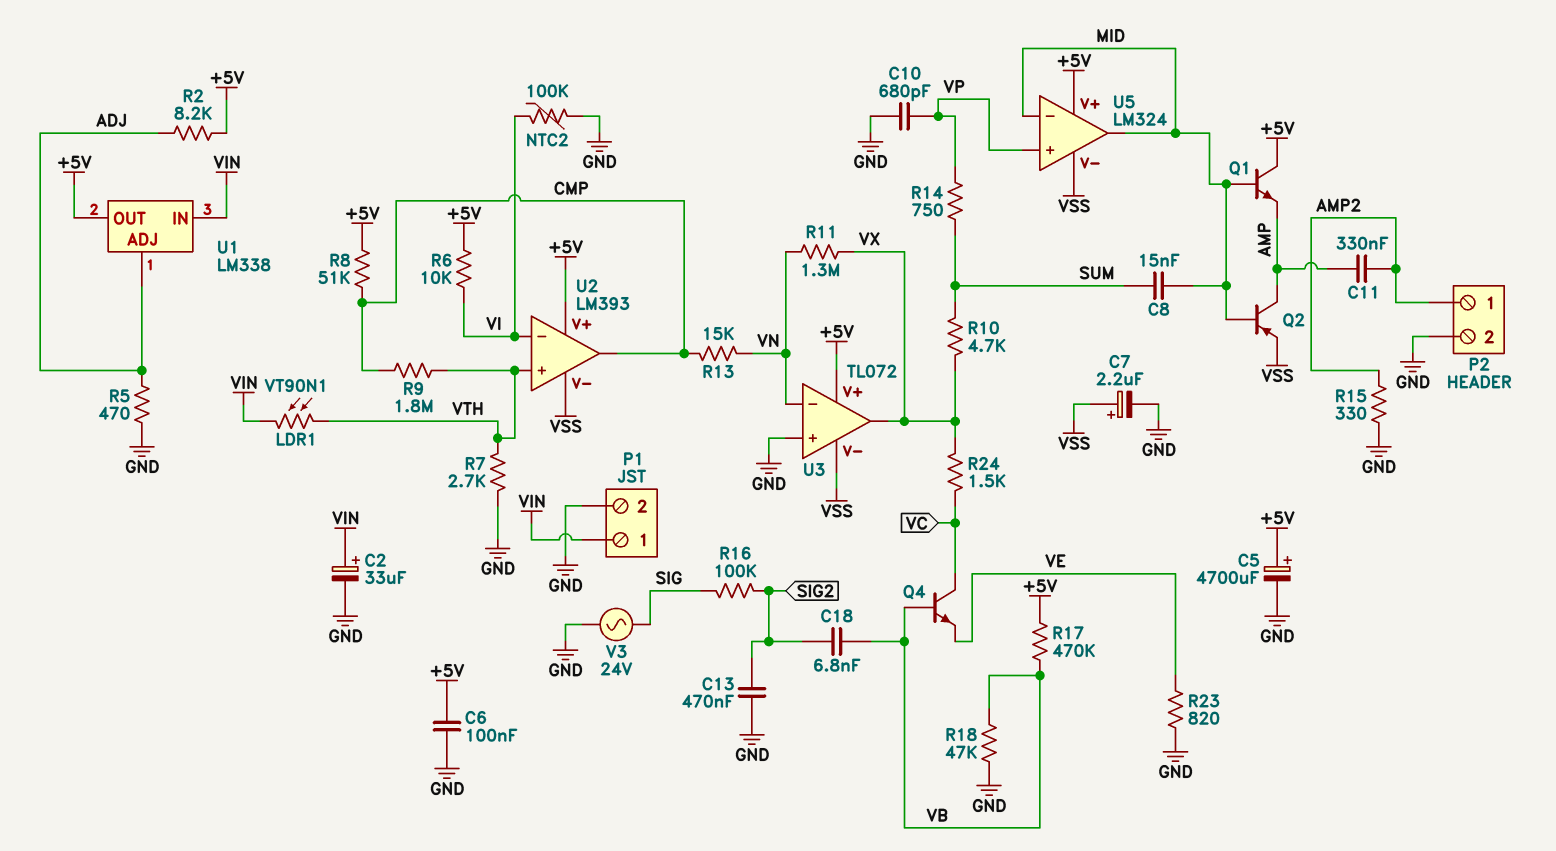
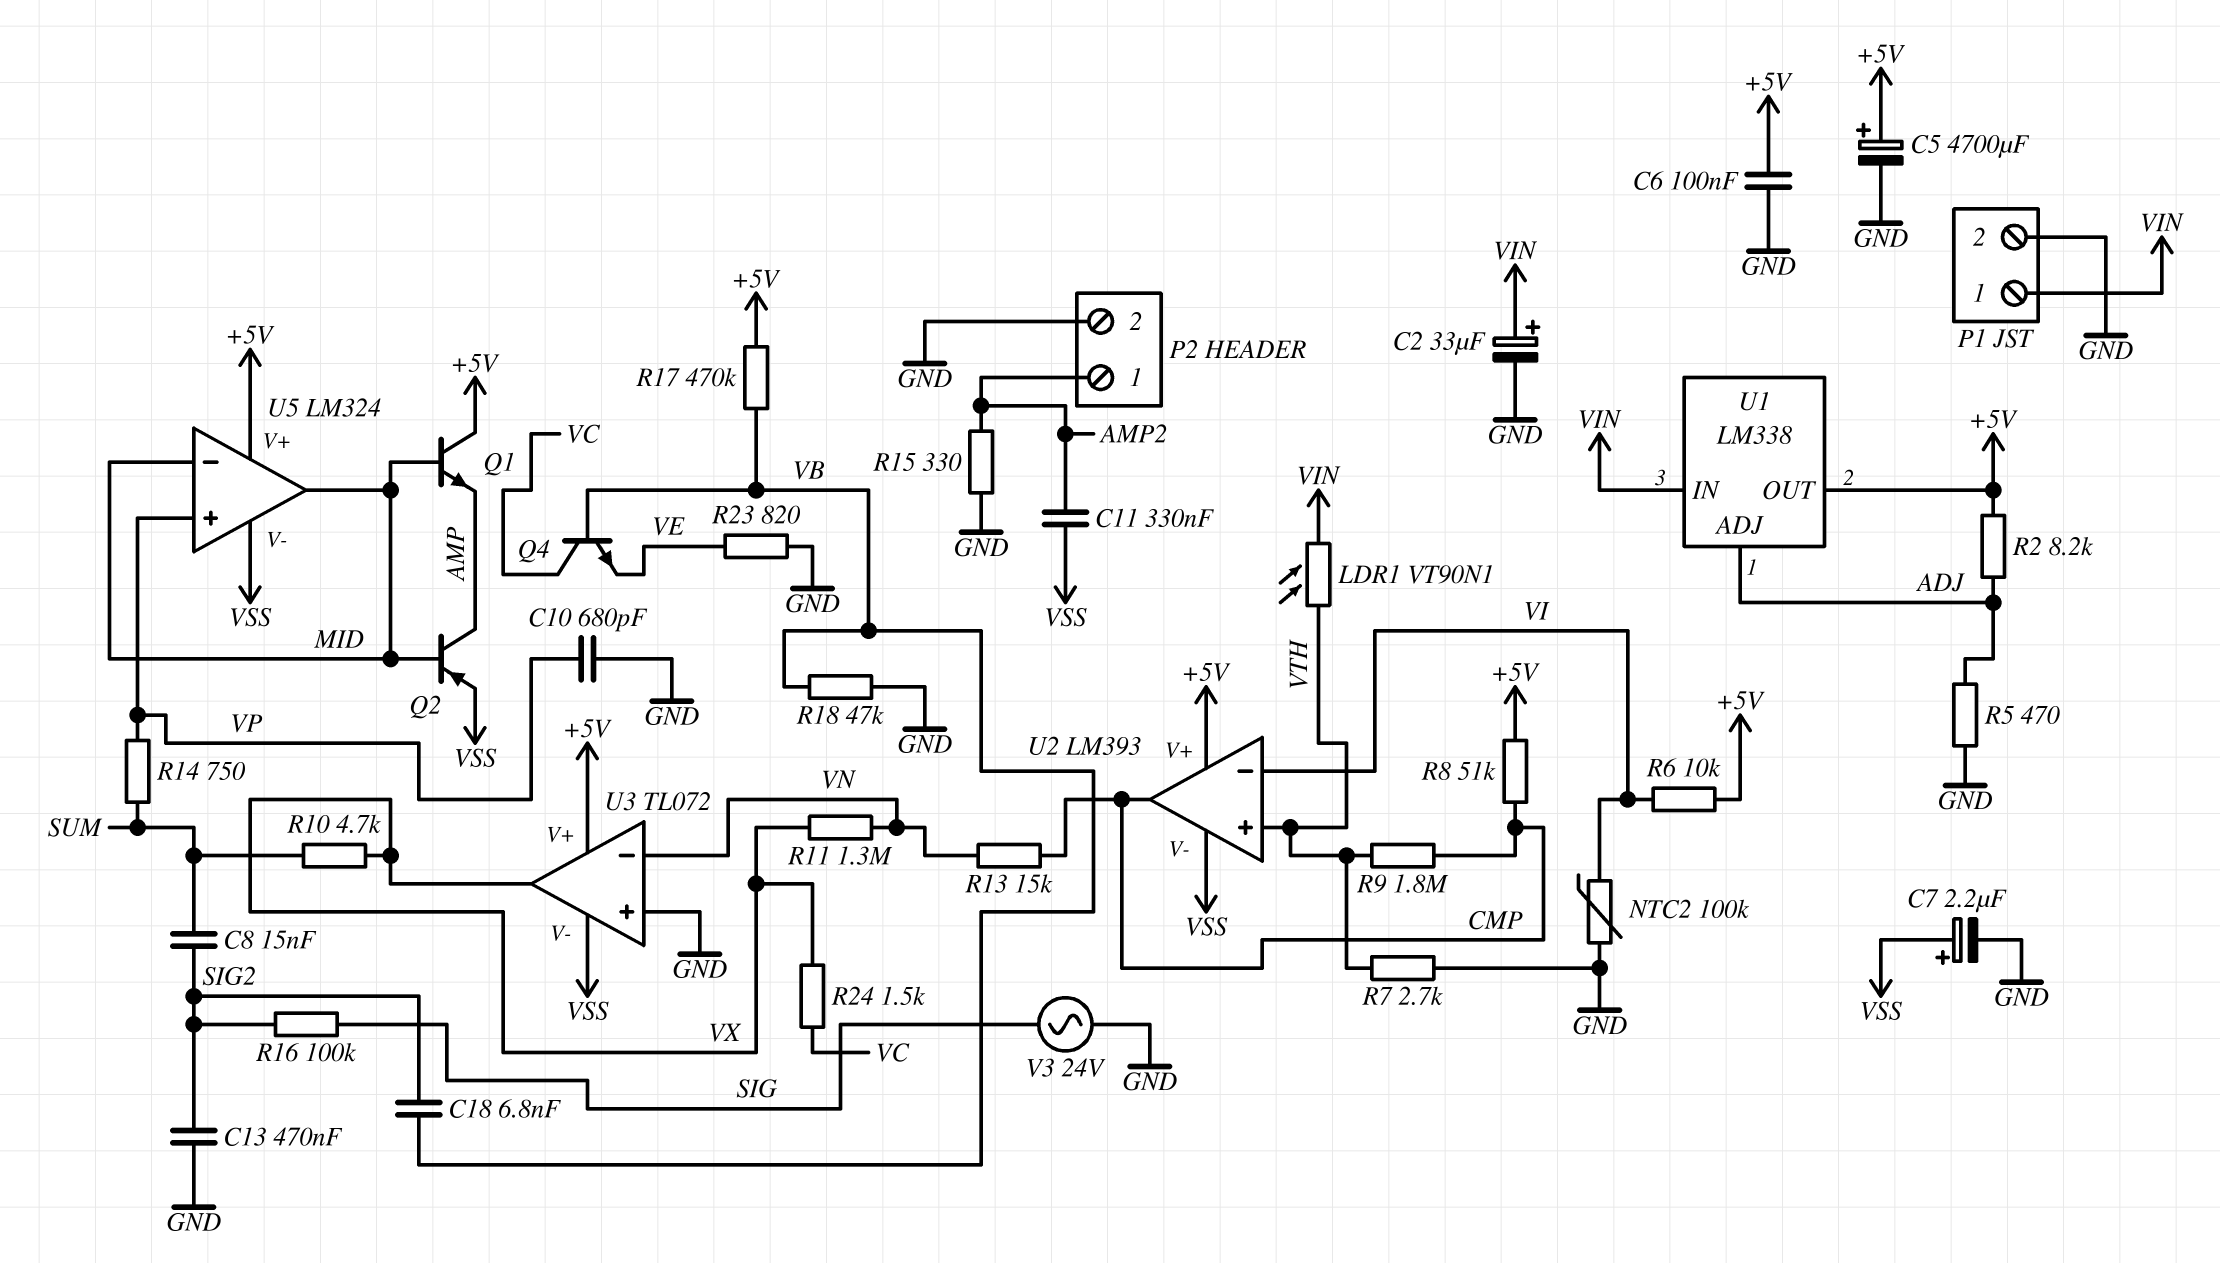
C8: 15nF (MID, SUM) -> 15nF (SIG2, SUM)
C11: 330nF (AMP, AMP2) -> 330nF (AMP2, VSS)

